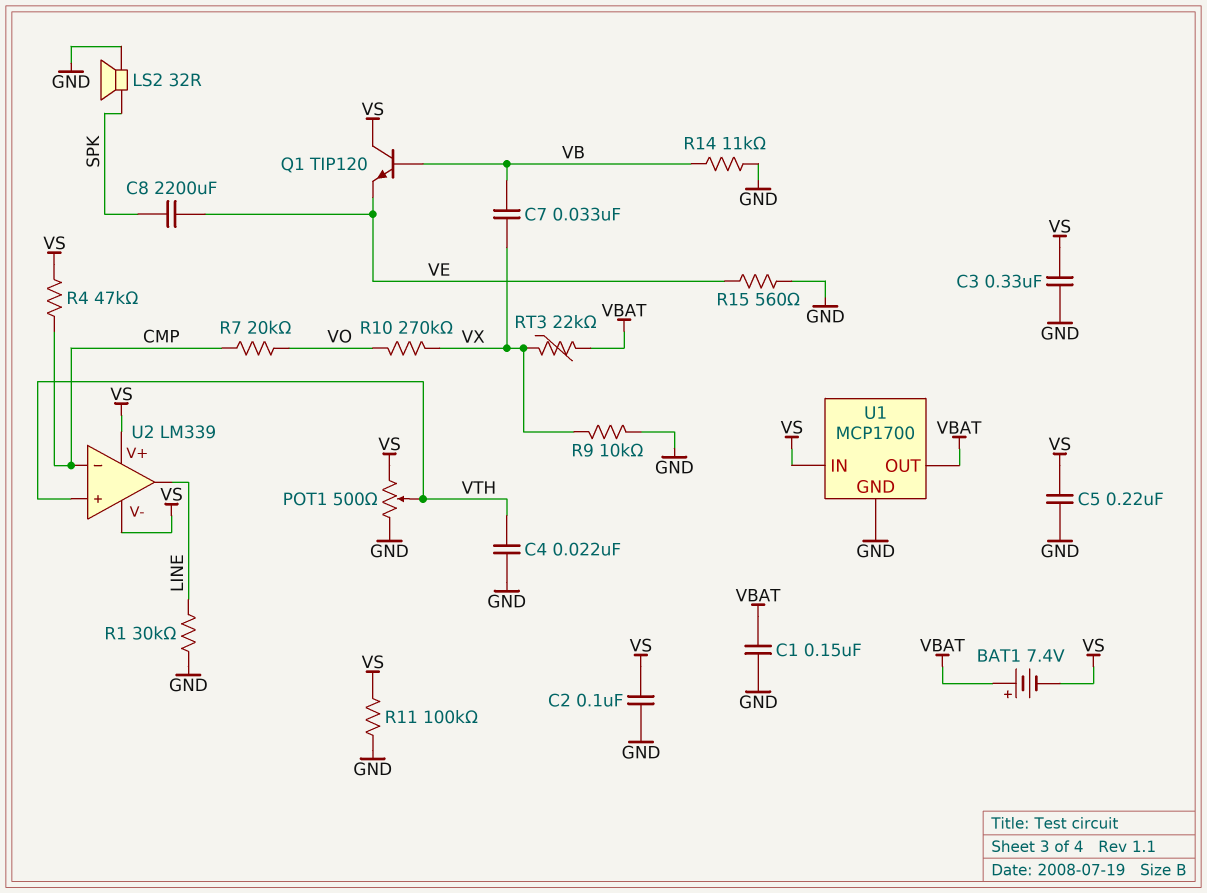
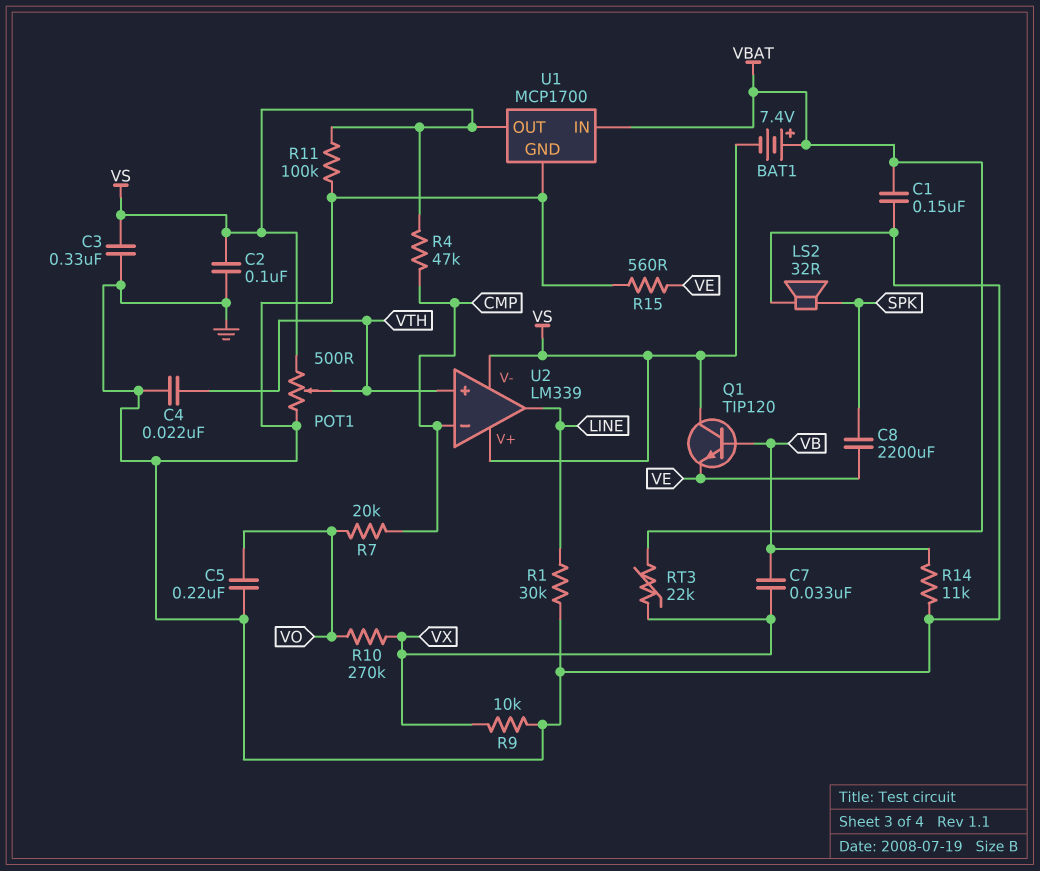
C5: 220nF (GND, VS) -> 220nF (GND, VO)
U1 pin IN: VS -> VBAT
U1 pin OUT: VBAT -> VS

